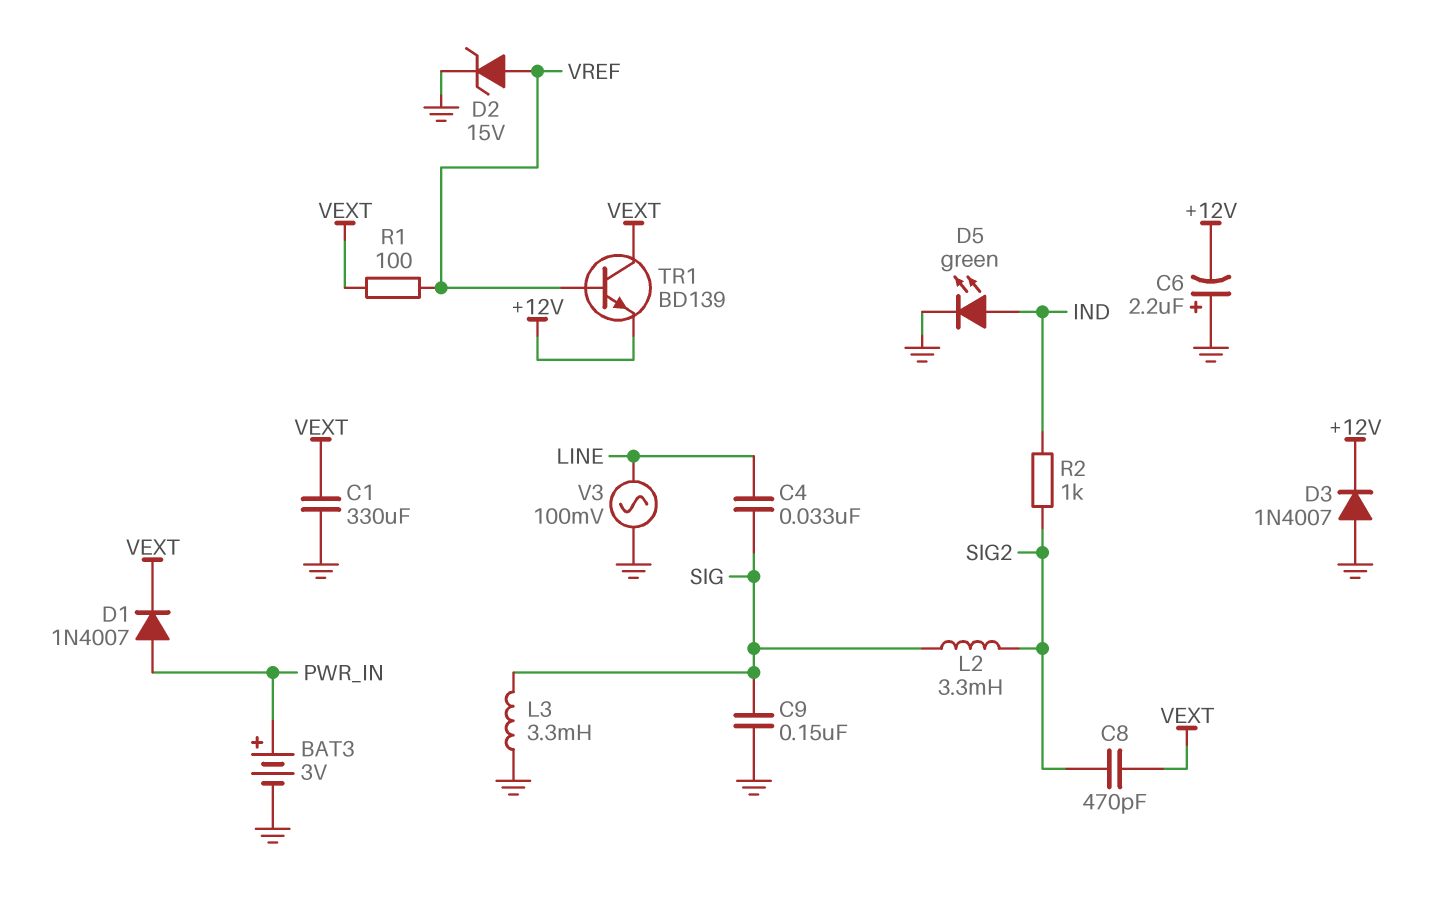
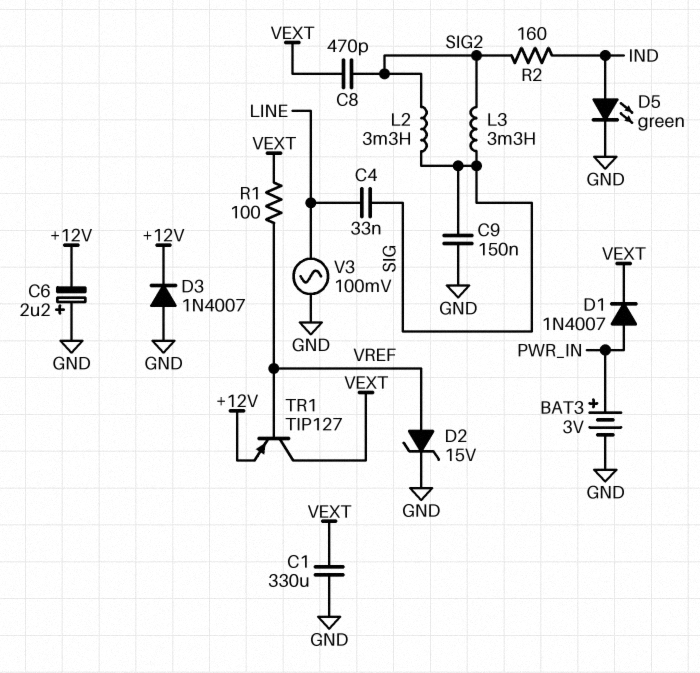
L3: 3.3mH (GND, SIG) -> 3.3mH (SIG, SIG2)
R2: 1k (IND, SIG2) -> 160 (IND, SIG2)
TR1: NPN BD139 (B VREF, C VEXT, E +12V) -> PNP TIP127 (B VREF, C VEXT, E +12V)

